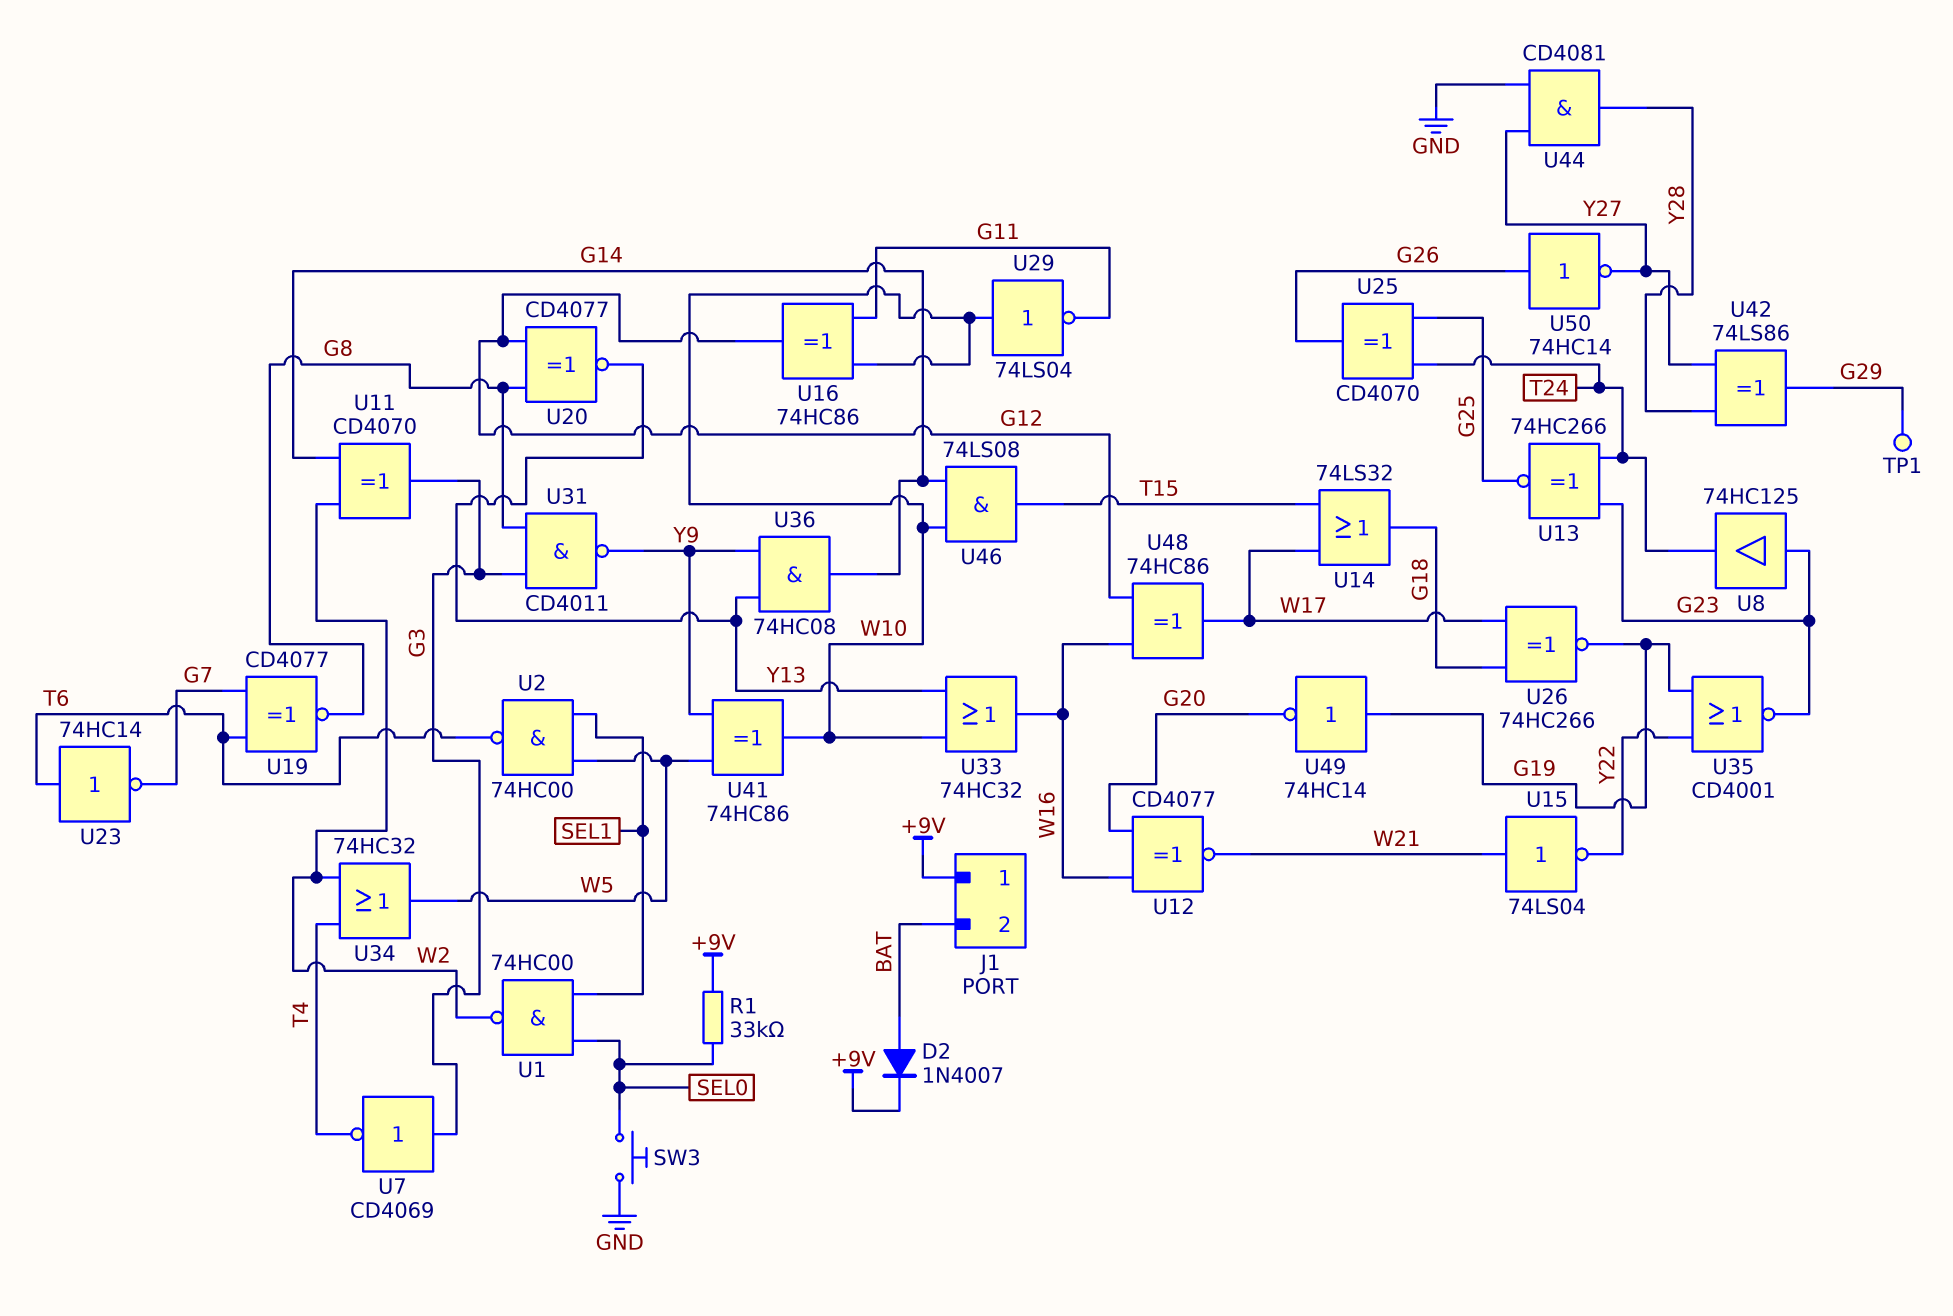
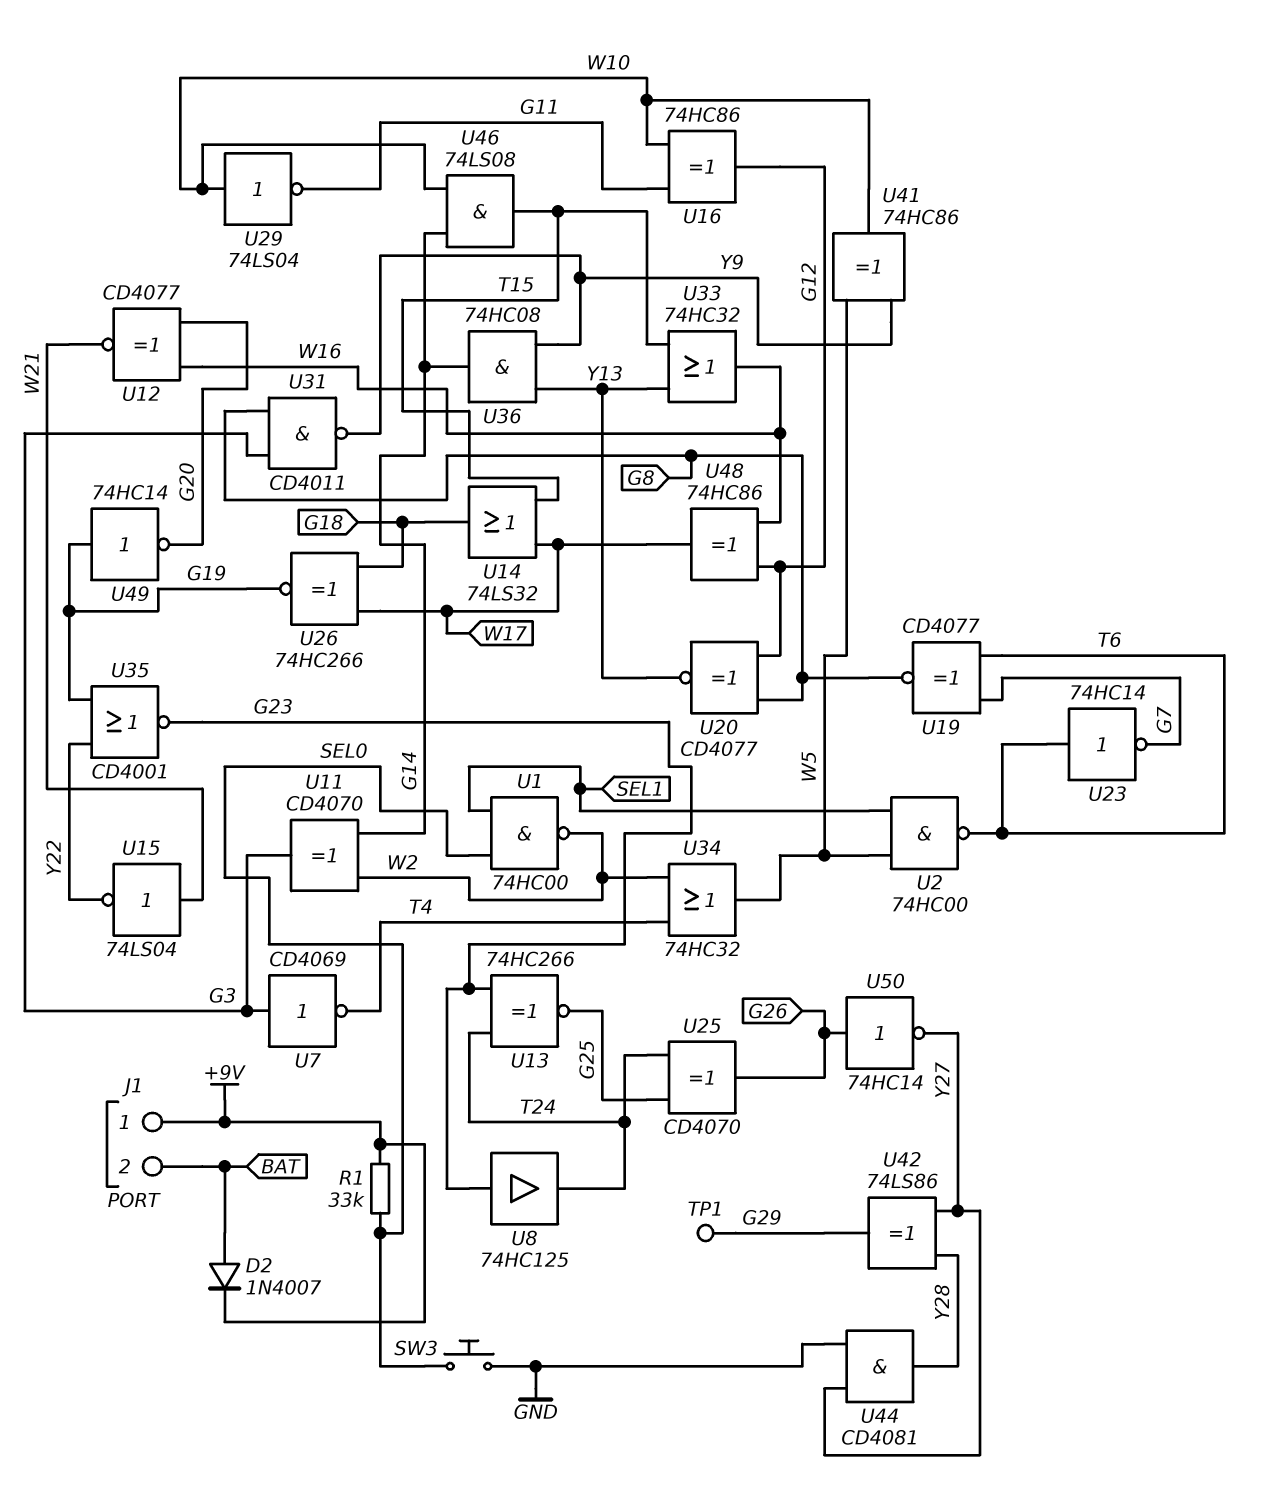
U33: OR 74HC32 (in W10, in Y13, out W16) -> OR 74HC32 (in T15, in Y13, out W16)

